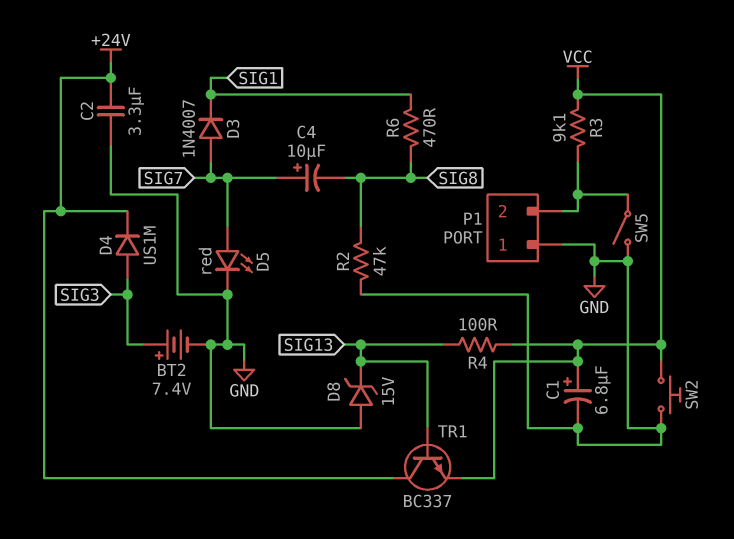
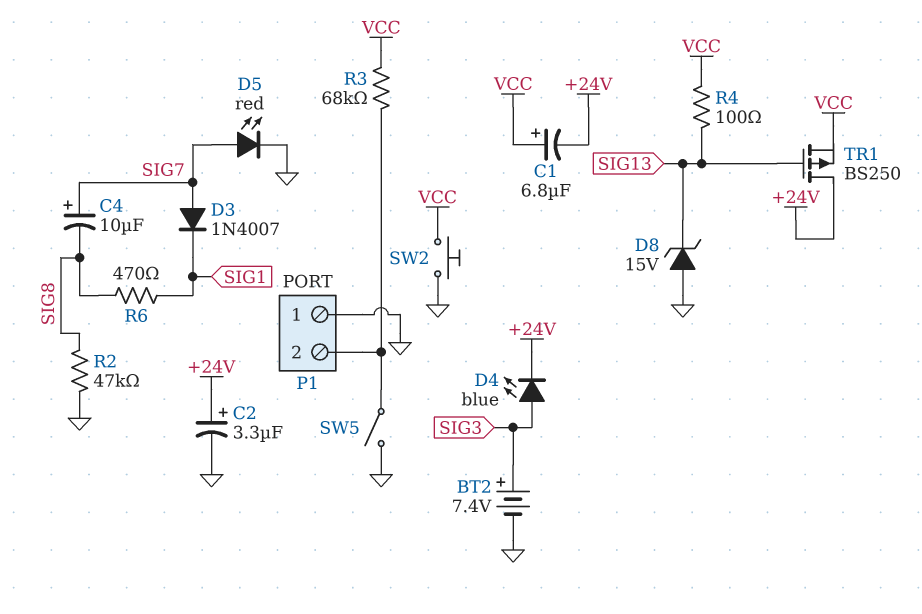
C1: 6.8uF (plus VCC, minus GND) -> 6.8uF (plus VCC, minus +24V)
C2: 3.3uF (+24V, GND) -> 3.3uF (plus +24V, minus GND)
D4: diode US1M (A SIG3, K +24V) -> LED blue (A SIG3, K +24V)
R3: 9.1k (P1/2, VCC) -> 68k (P1/2, VCC)
TR1: NPN BC337 (B SIG13, C +24V, E VCC) -> PMOS BS250 (G SIG13, D +24V, S VCC)

